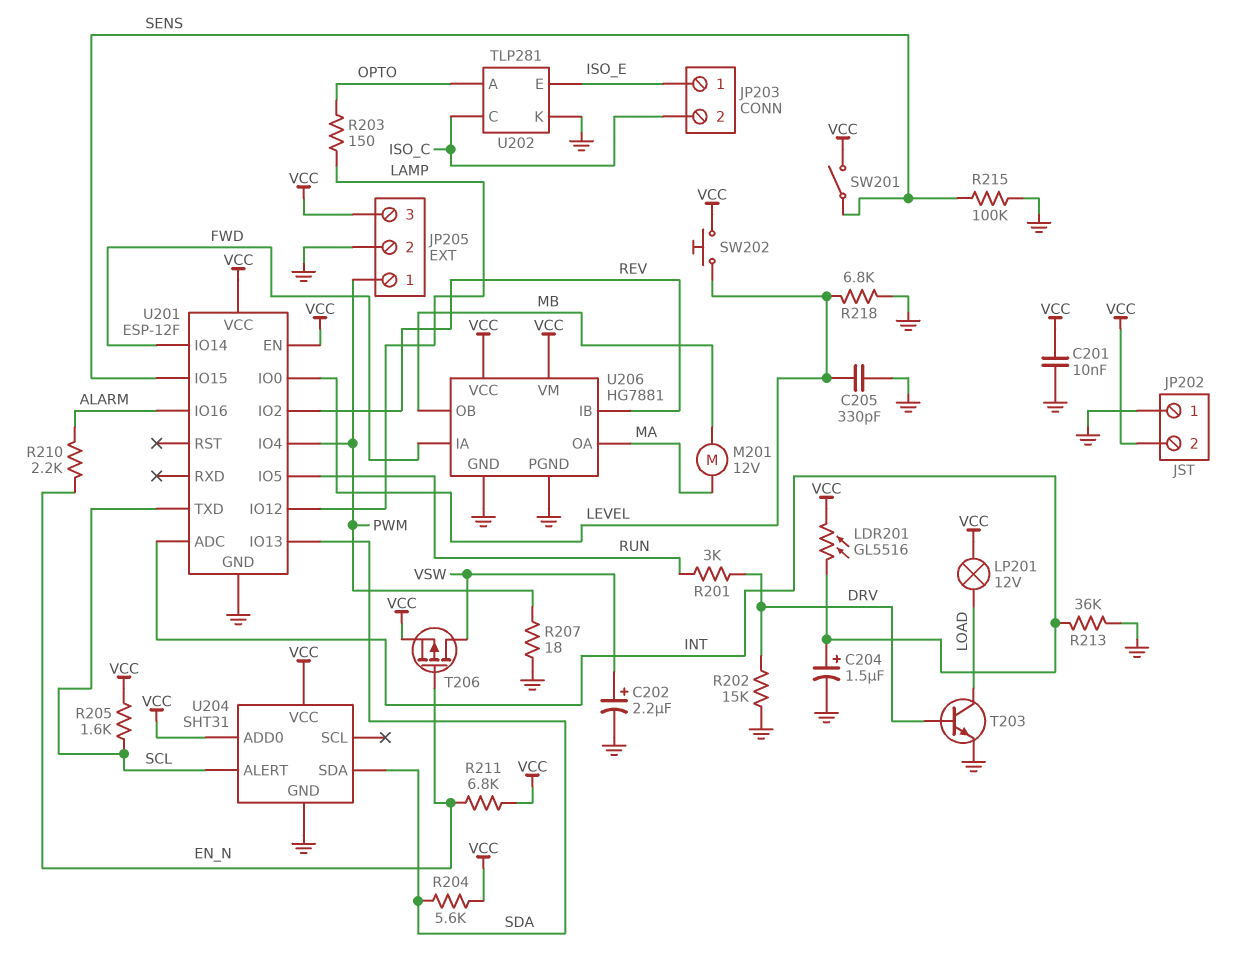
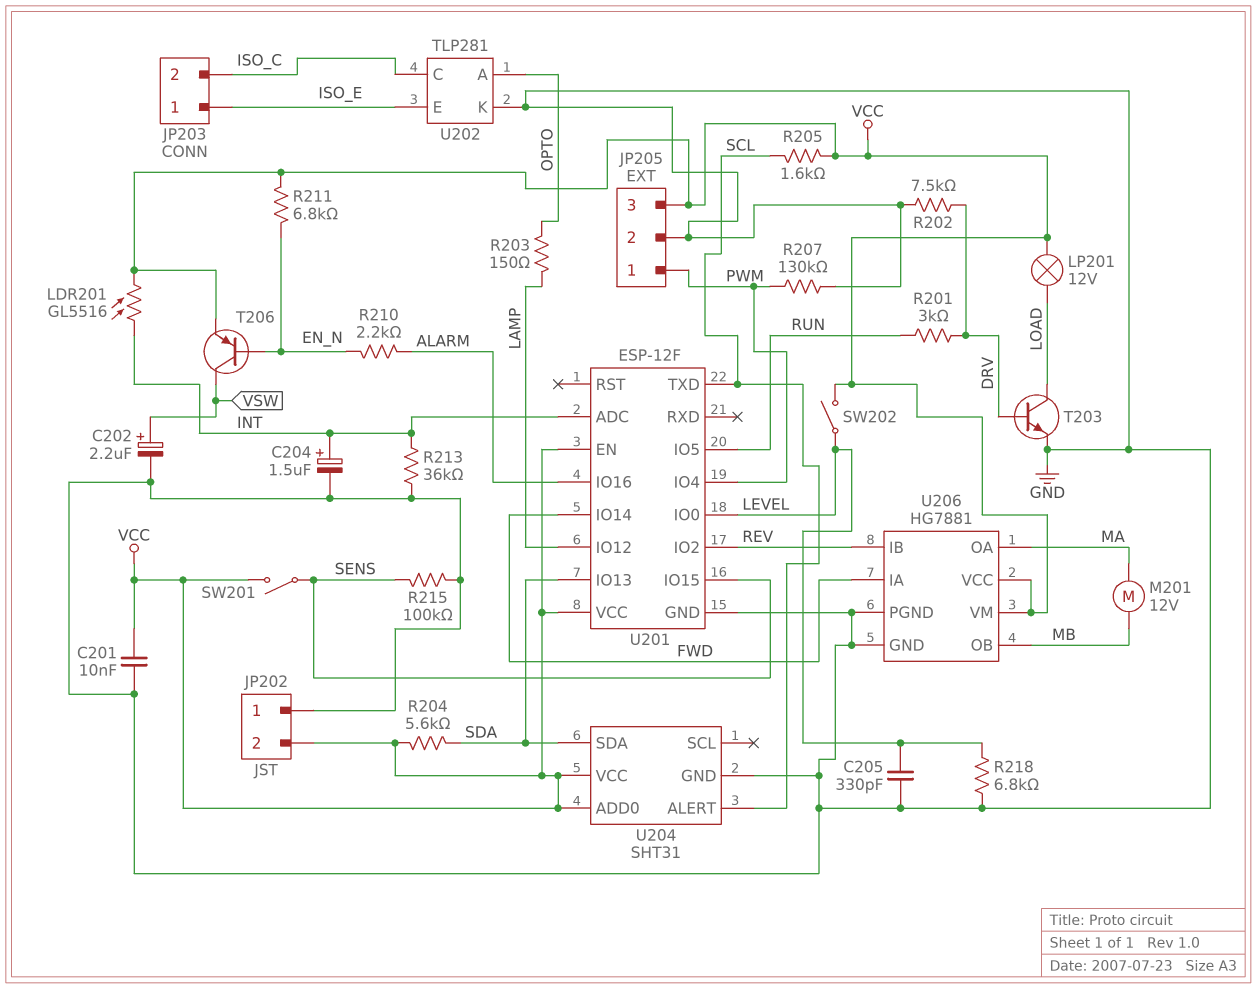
R202: 15k (DRV, GND) -> 7.5k (DRV, GND)
R207: 18 (GND, PWM) -> 130k (GND, PWM)
SW202: button (LEVEL, VCC) -> switch (LEVEL, VCC)
T206: PMOS (G EN_N, D VSW, S VCC) -> PNP (B EN_N, C VSW, E VCC)

